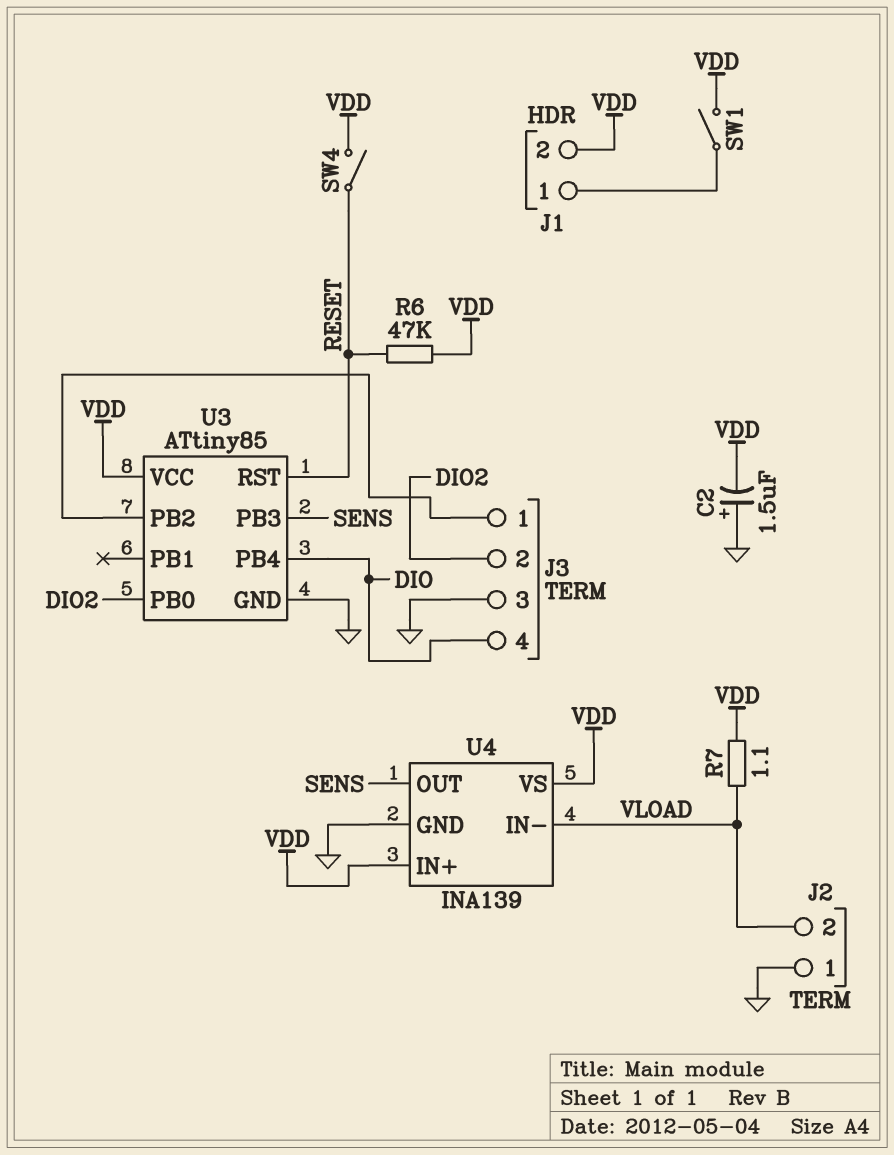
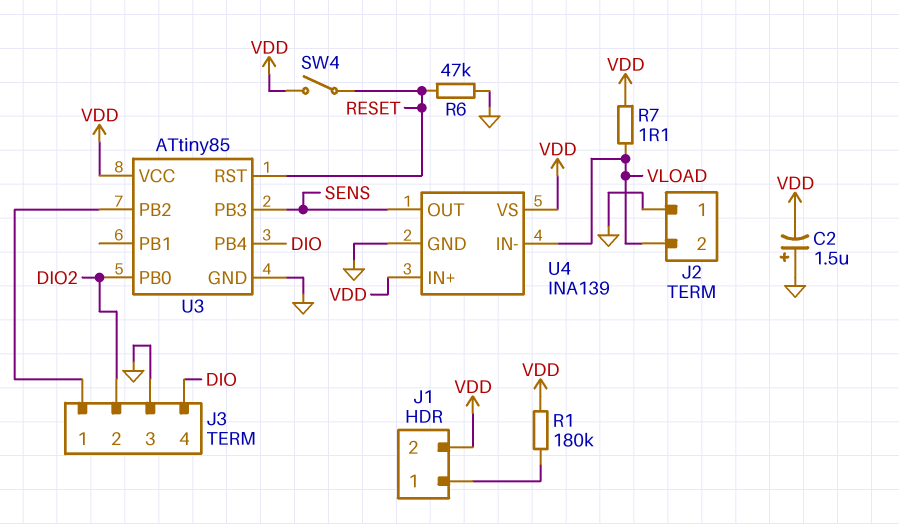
R1: none -> 180k (J1/1, VDD)
R6: 47k (RESET, VDD) -> 47k (GND, RESET)
SW1: switch (J1/1, VDD) -> none

